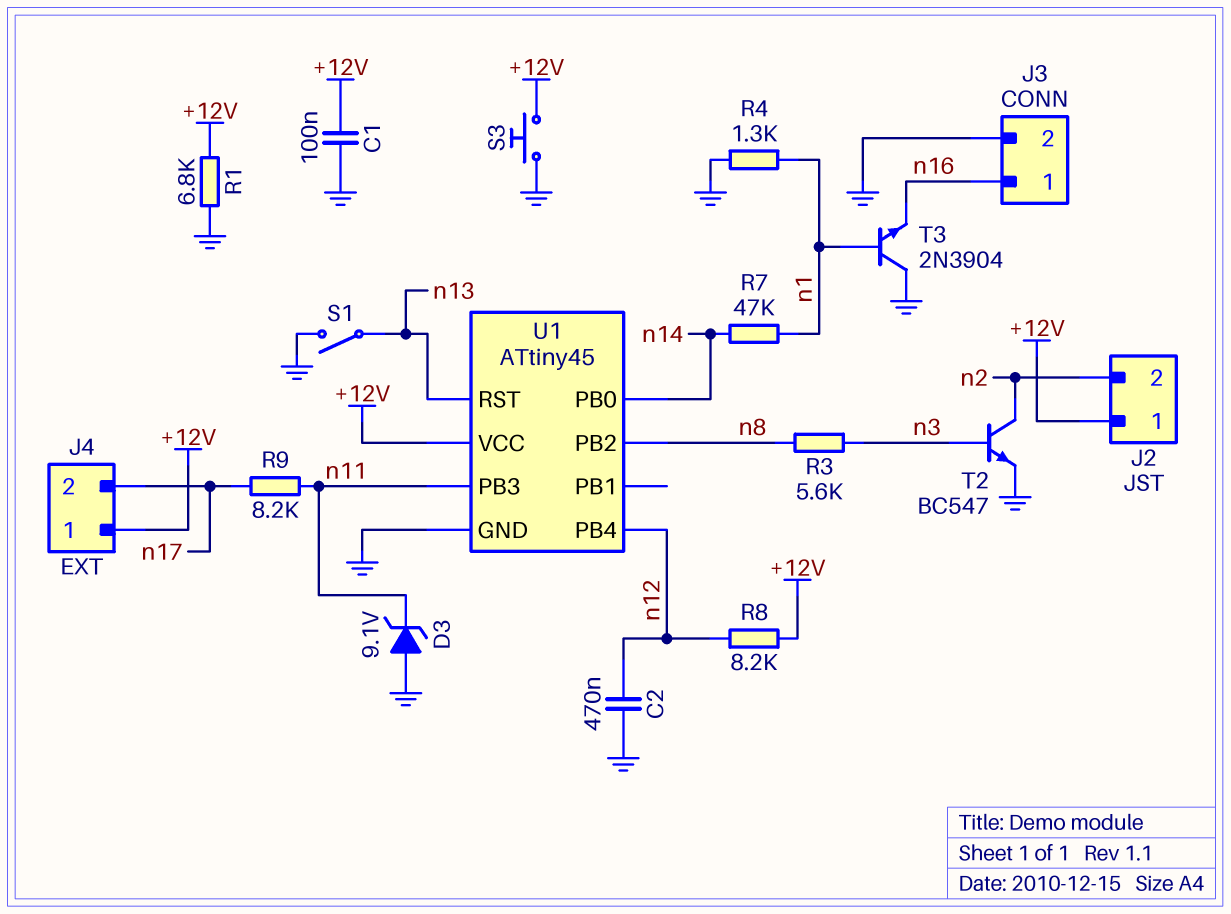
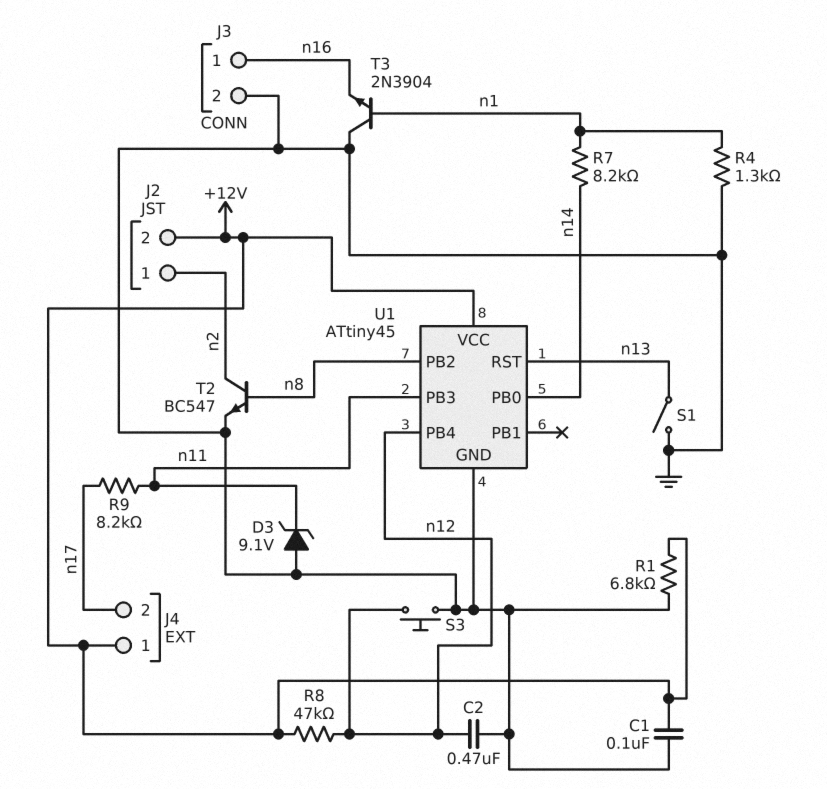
J2 pin 1: +12V -> n2
J2 pin 2: n2 -> +12V
R3: 5.6k (n3, n8) -> none
R7: 47k (n1, n14) -> 8.2k (n1, n14)
R8: 8.2k (+12V, n12) -> 47k (+12V, n12)
S3: button (+12V, GND) -> button (GND, n12)
T2: NPN BC547 (B n3, C n2, E GND) -> NPN BC547 (B n8, C n2, E GND)

